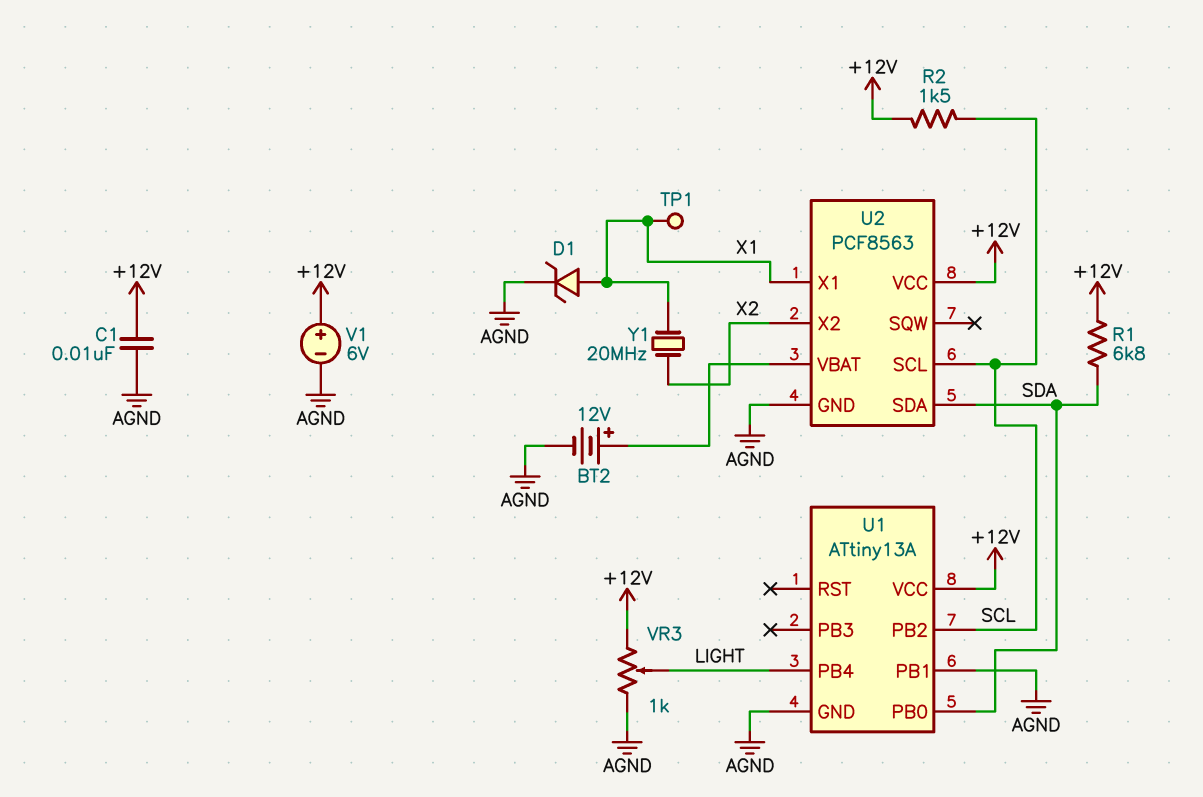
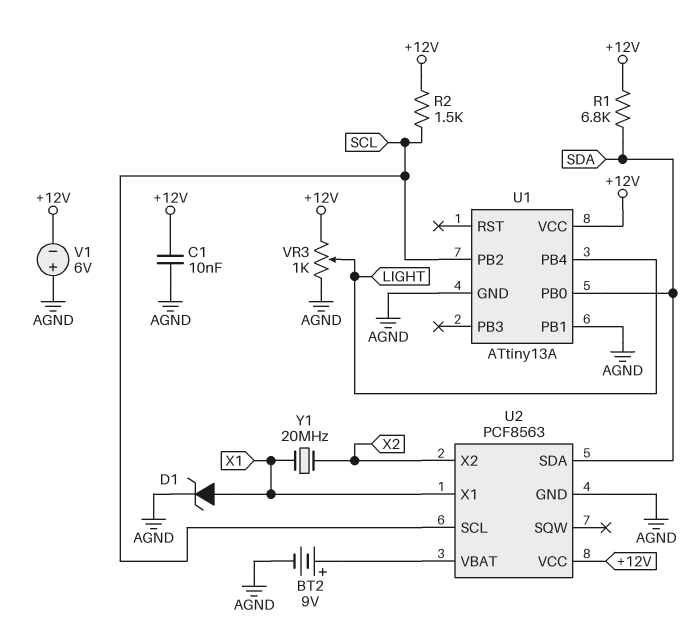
BT2: 12V (plus U2/VBAT, minus AGND) -> 9V (plus U2/VBAT, minus AGND)
TP1: test point (X1) -> none
V1: 6V (plus +12V, minus AGND) -> 6V (plus AGND, minus +12V)

